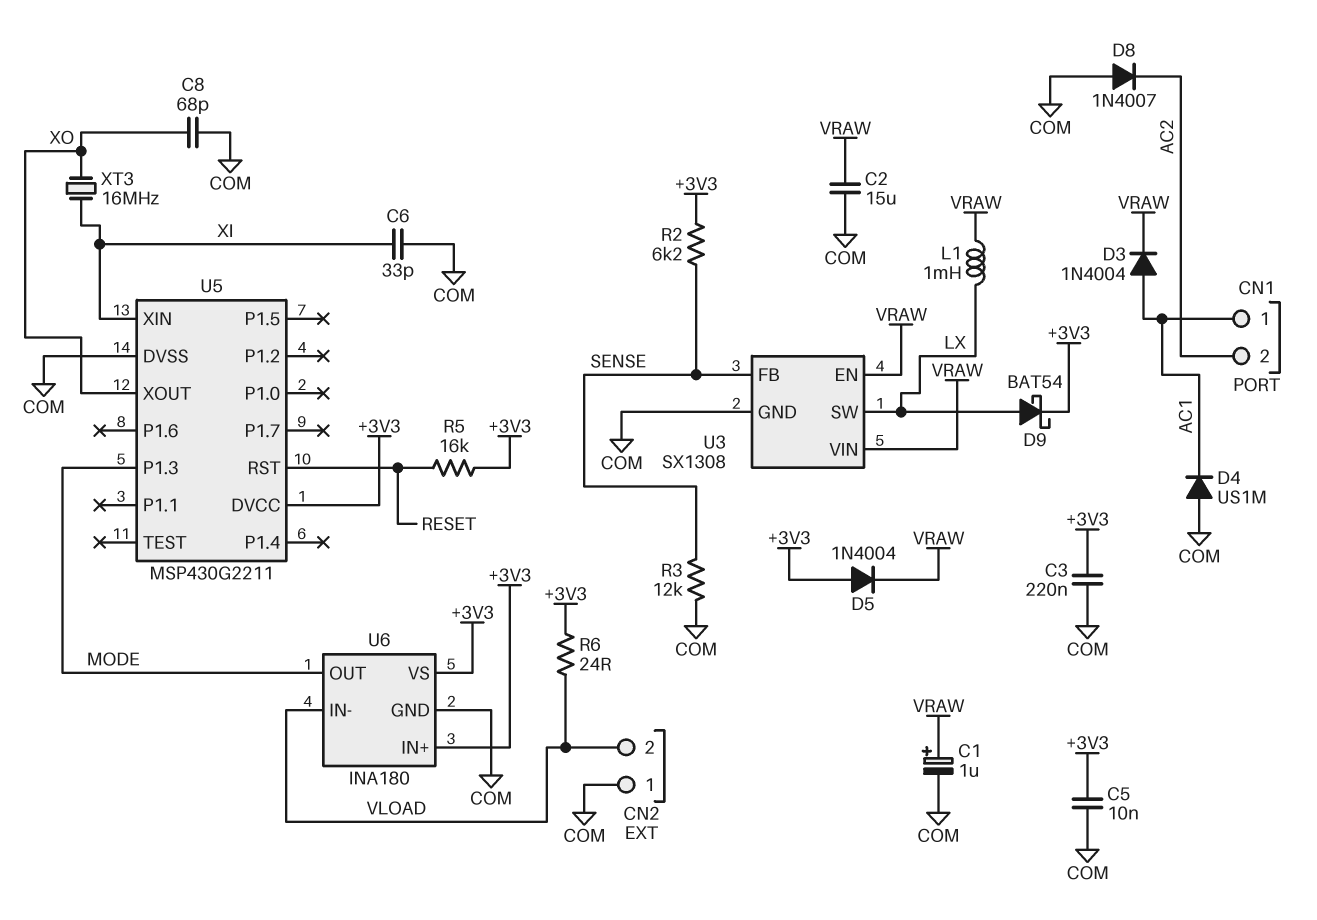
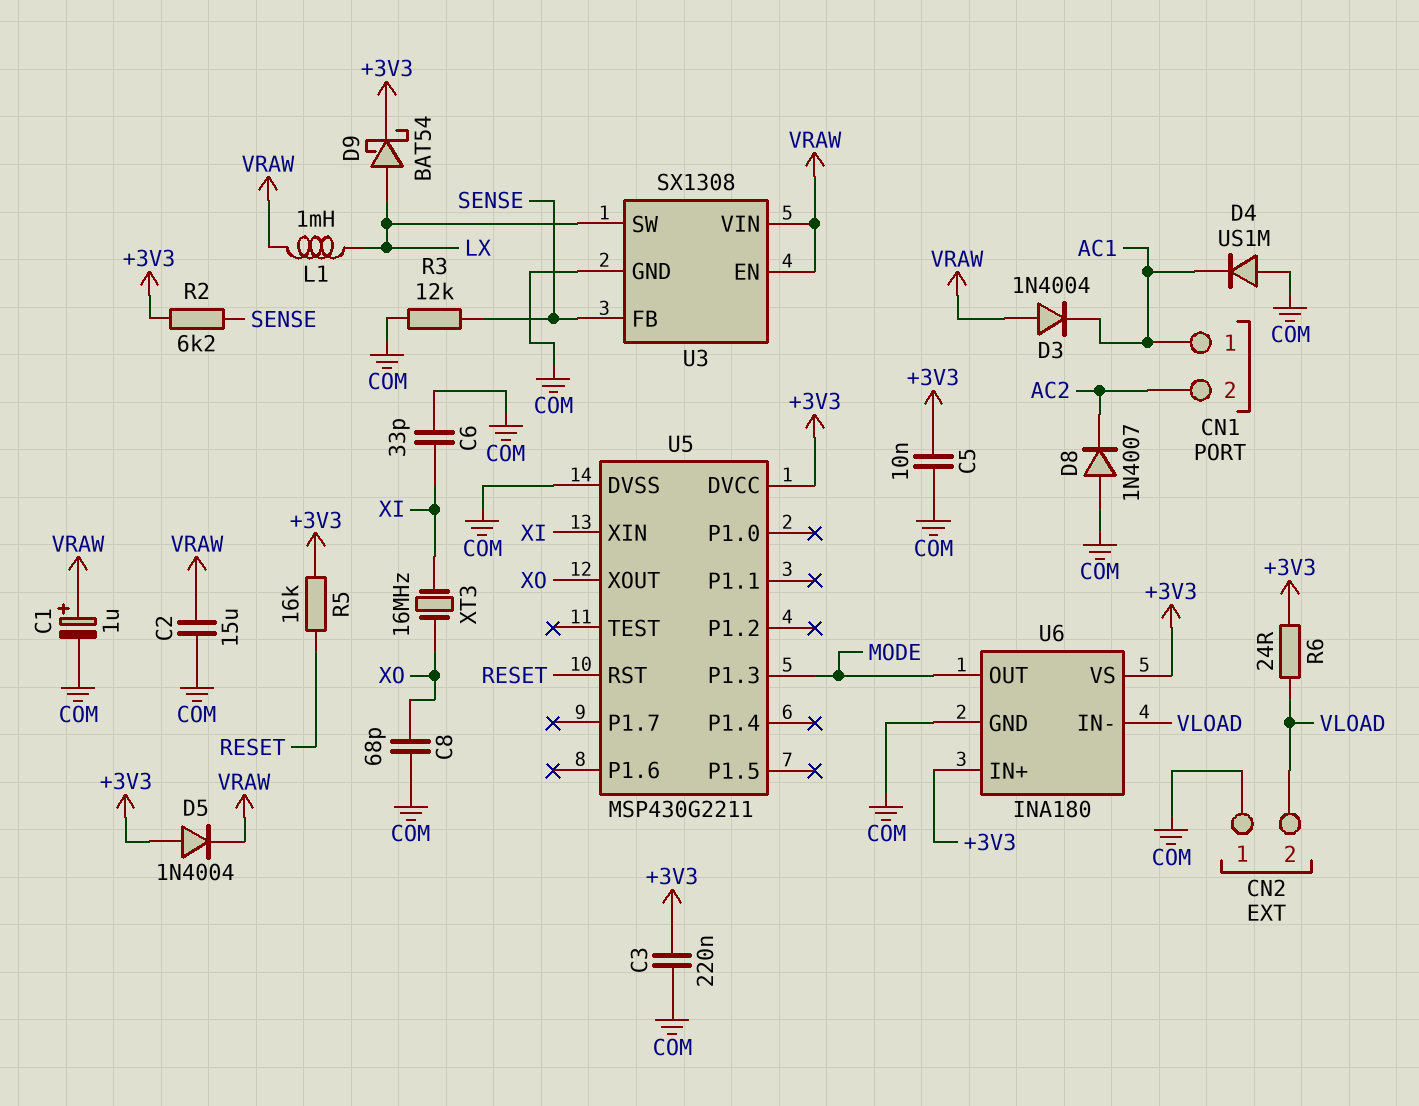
D3: diode 1N4004 (A AC1, K VRAW) -> diode 1N4004 (A VRAW, K AC1)

